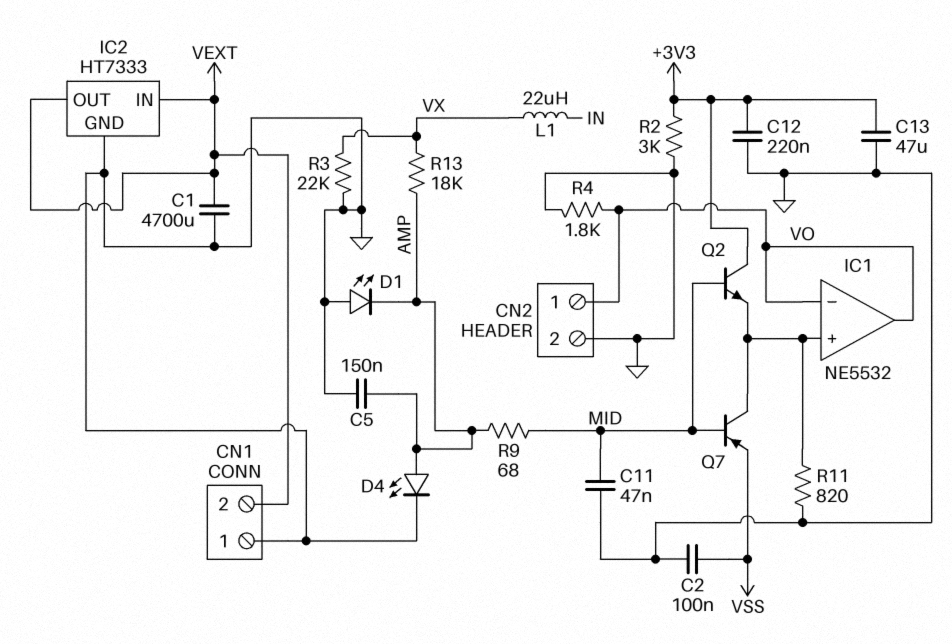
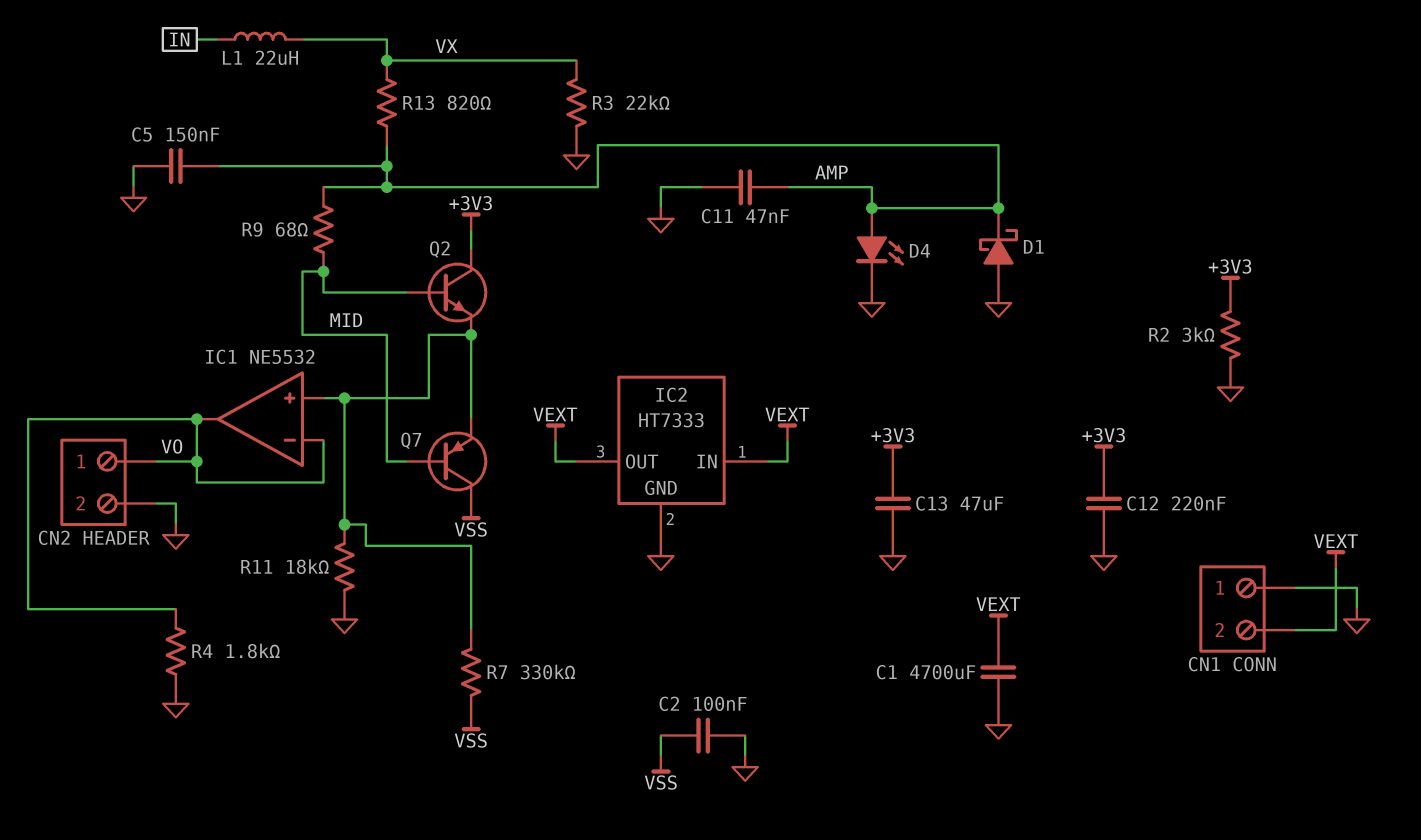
C11: 47nF (GND, MID) -> 47nF (AMP, GND)
D1: LED (A GND, K AMP) -> schottky (A GND, K AMP)
Q7: PNP (B MID, C IC1/in+, E VSS) -> PNP (B MID, C VSS, E IC1/in+)
R7: none -> 330k (IC1/in+, VSS)
R11: 820 (GND, IC1/in+) -> 18k (GND, IC1/in+)
R13: 18k (AMP, VX) -> 820 (AMP, VX)

